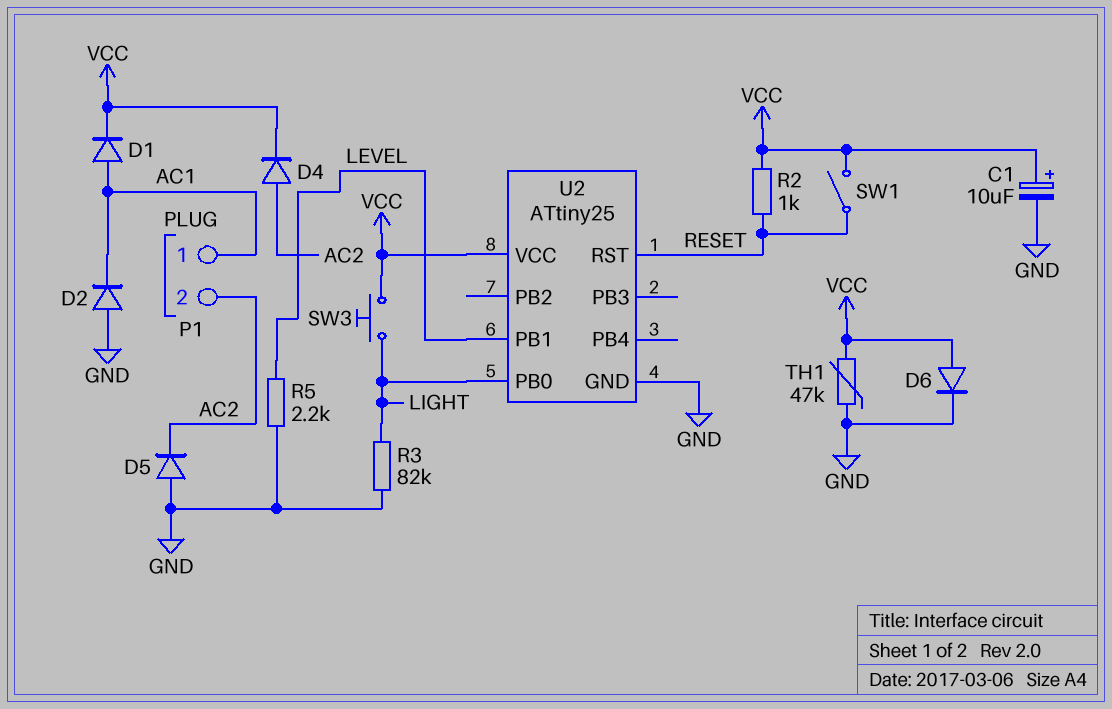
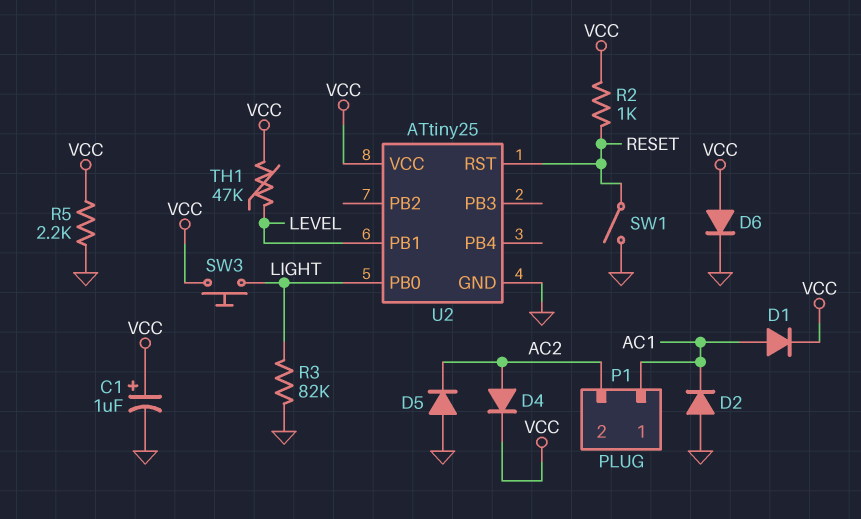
C1: 10uF (plus VCC, minus GND) -> 1uF (plus VCC, minus GND)
R5: 2.2k (GND, LEVEL) -> 2.2k (GND, VCC)
SW1: switch (RESET, VCC) -> switch (GND, RESET)
TH1: 47k (GND, VCC) -> 47k (LEVEL, VCC)

